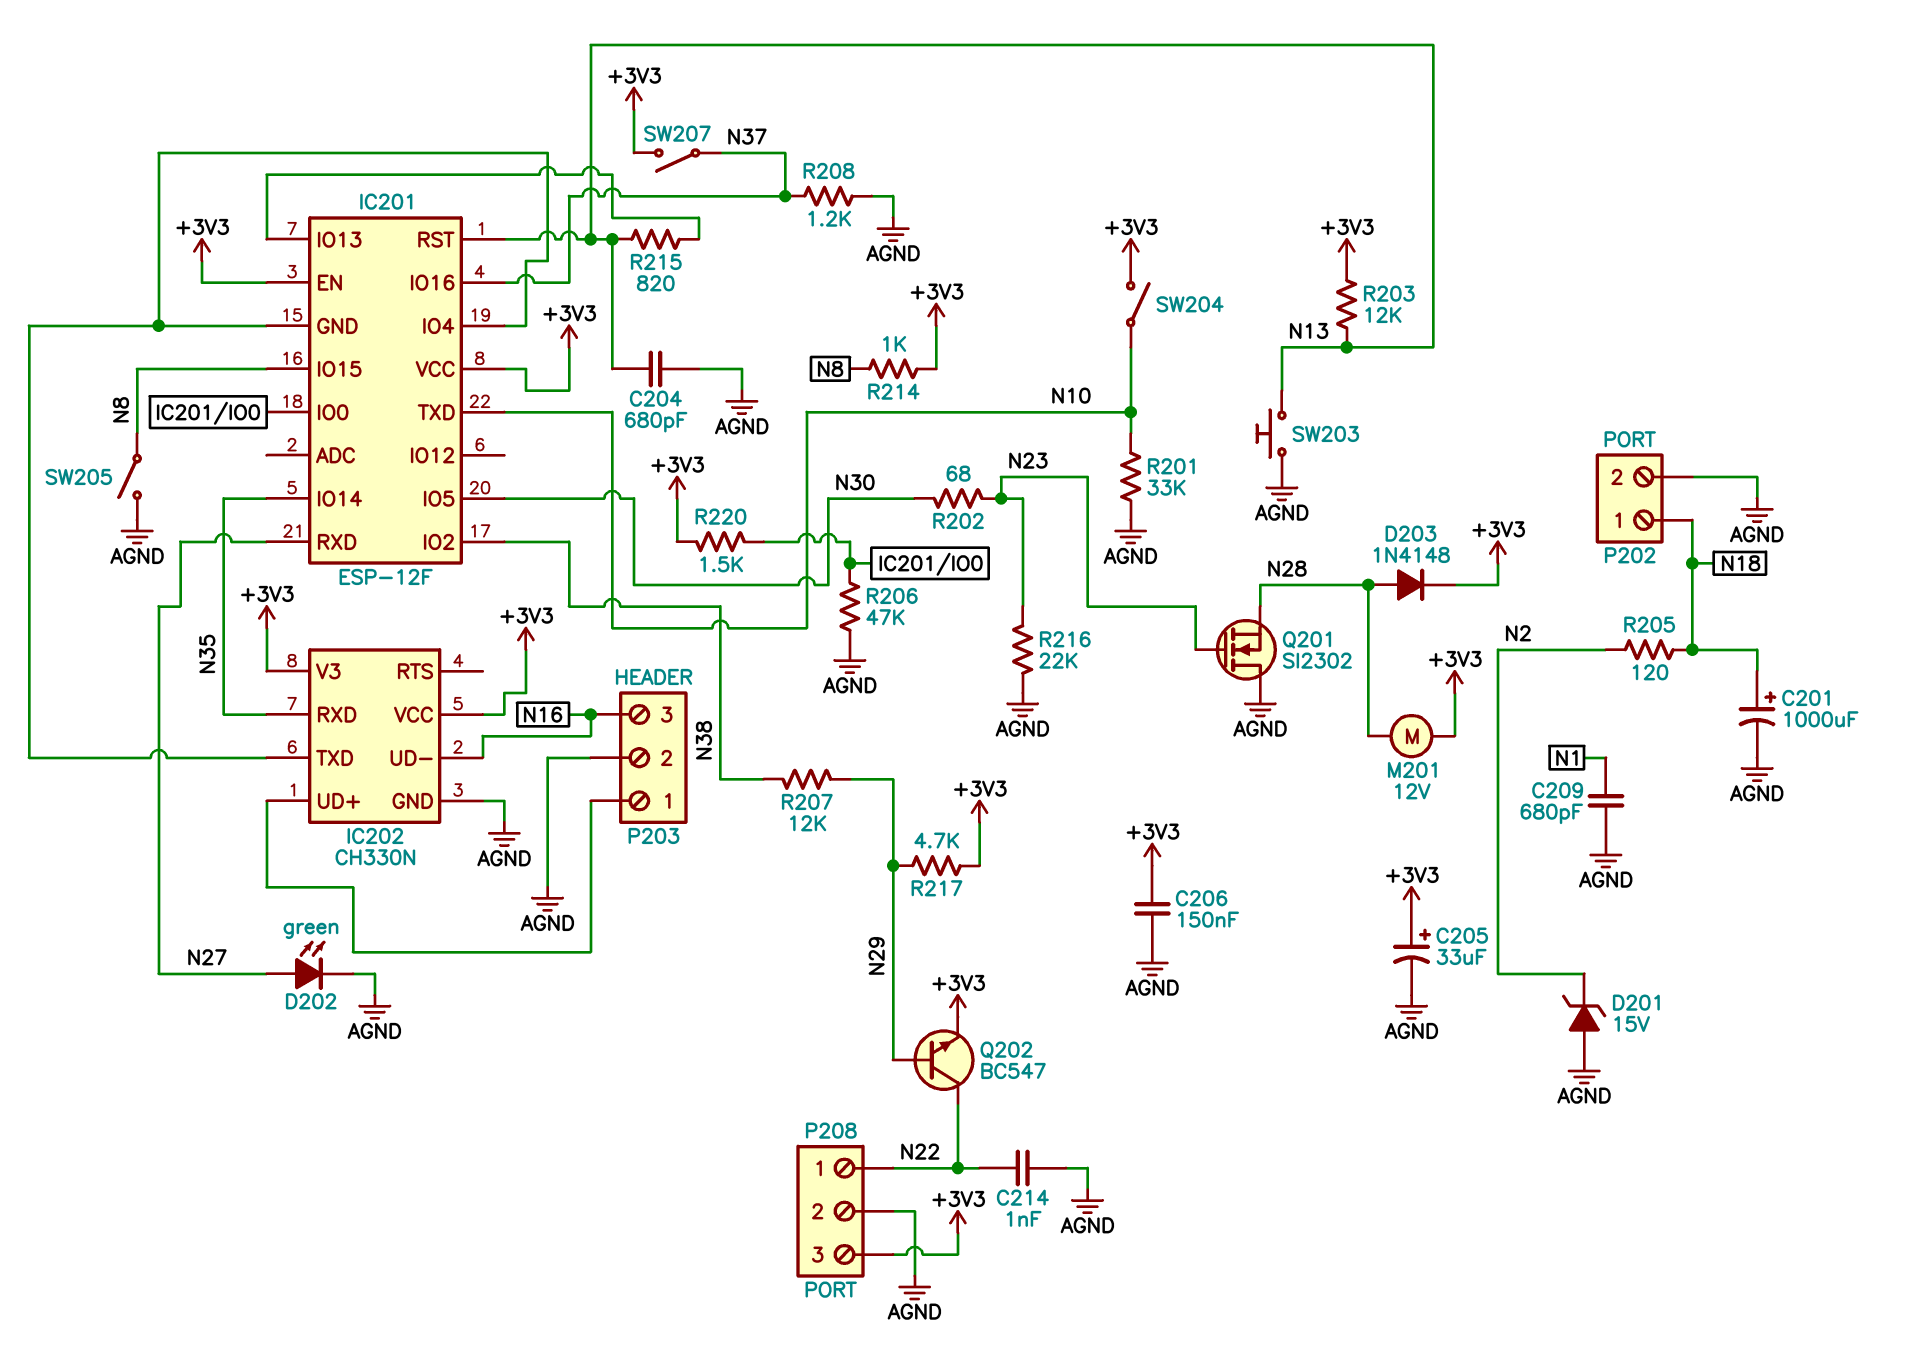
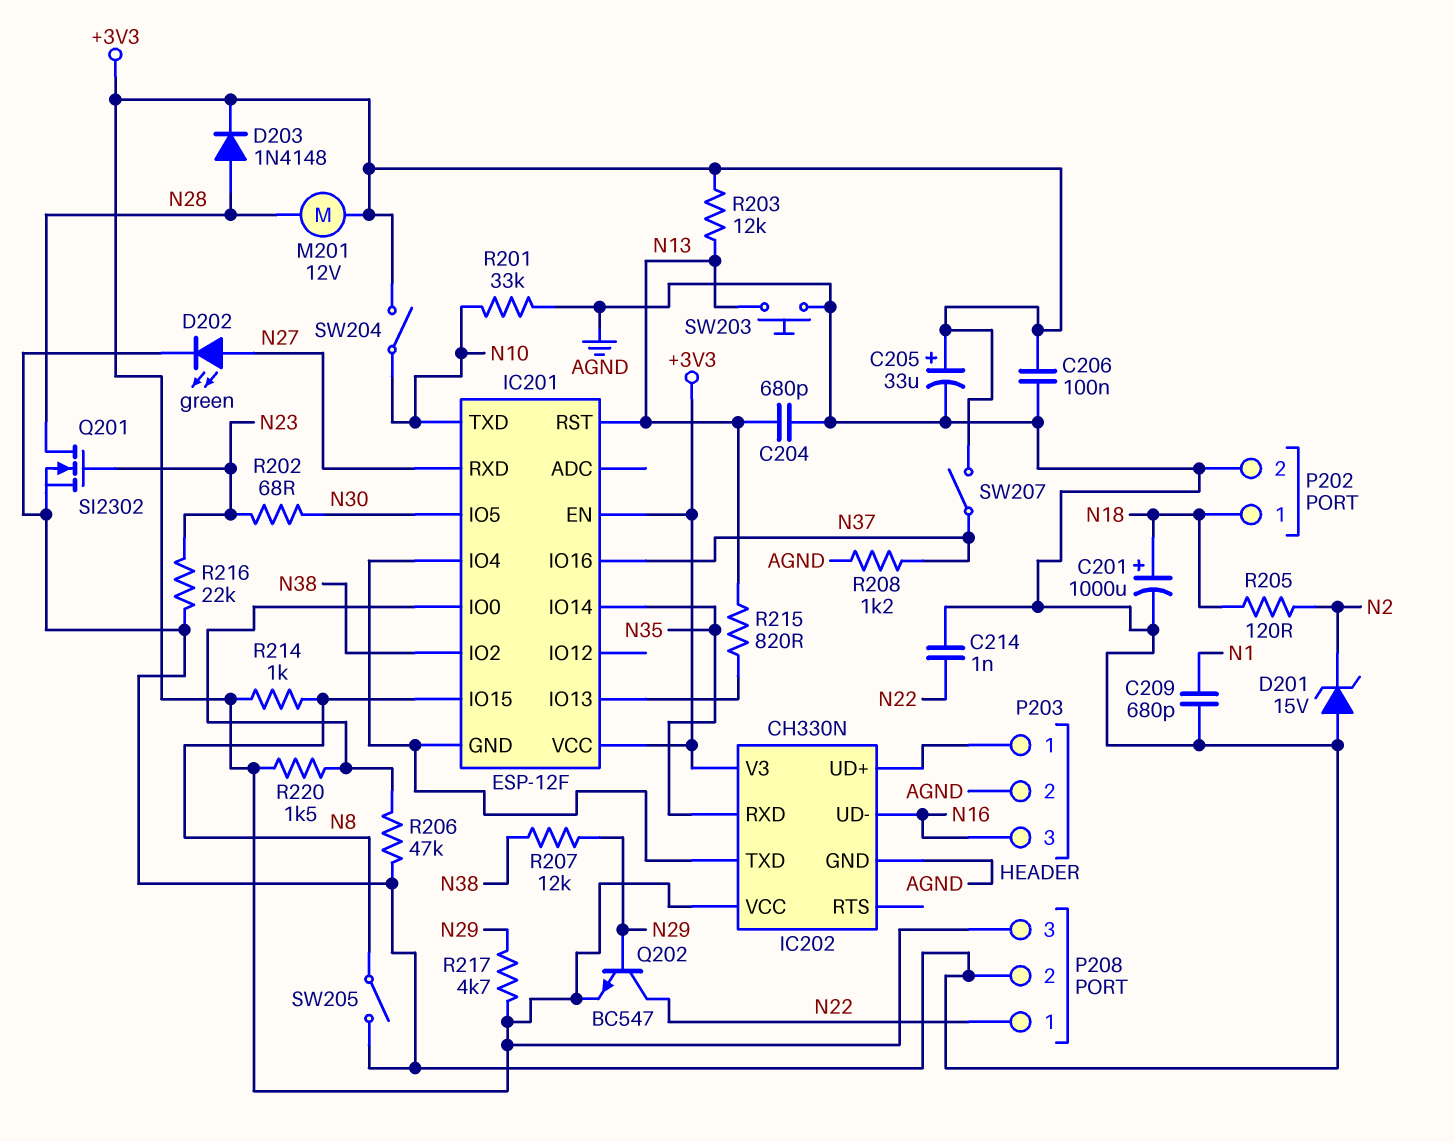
C206: 150nF (+3V3, AGND) -> 100nF (+3V3, AGND)
Q201: NMOS SI2302 (G N23, D AGND, S N28) -> NMOS SI2302 (G N23, D N28, S AGND)

